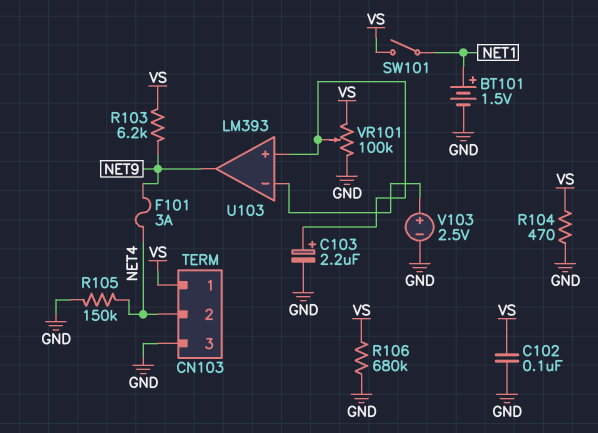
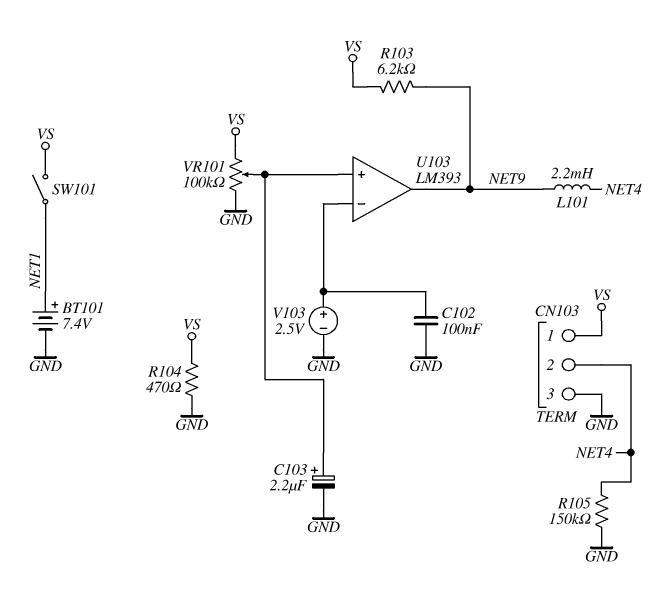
BT101: 1.5V (plus NET1, minus GND) -> 7.4V (plus NET1, minus GND)
C102: 100nF (GND, VS) -> 100nF (GND, U103/in-)
F101: 3A (NET4, NET9) -> none
L101: none -> 2.2mH (NET4, NET9)
R106: 680k (GND, VS) -> none

